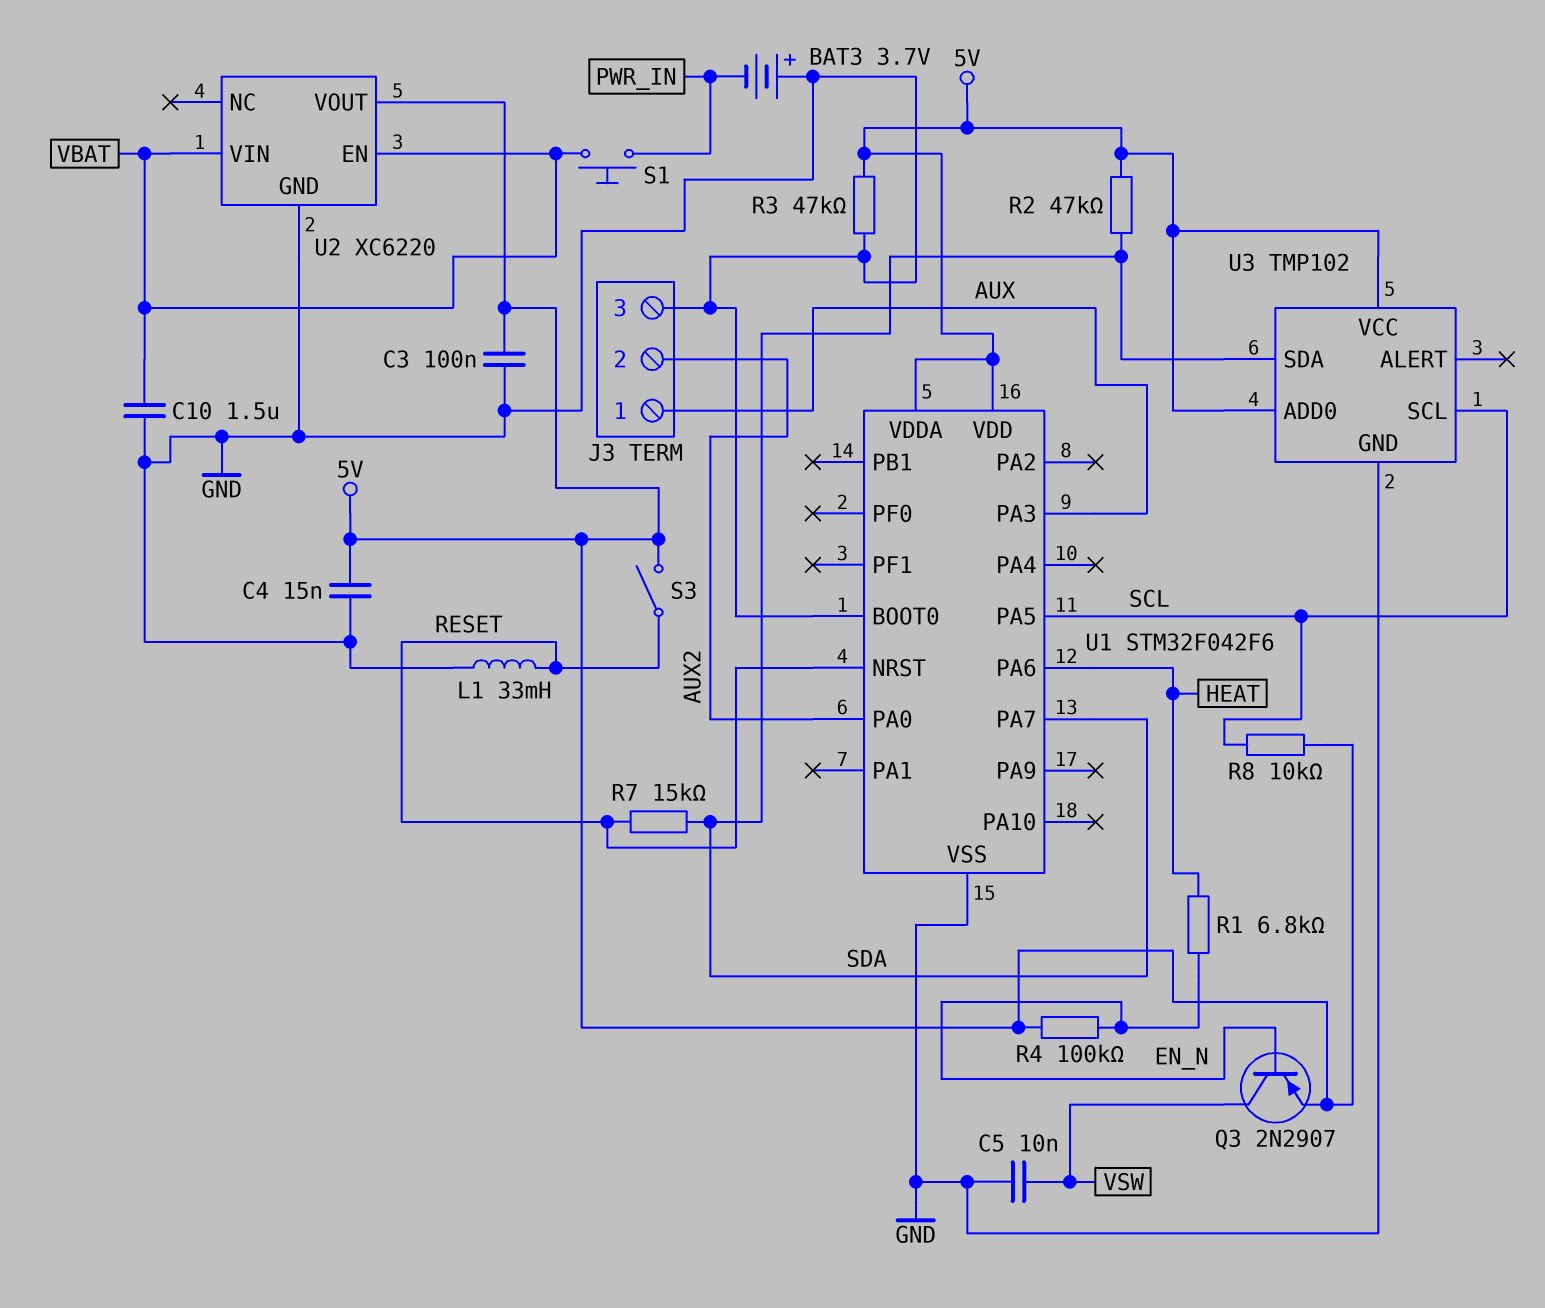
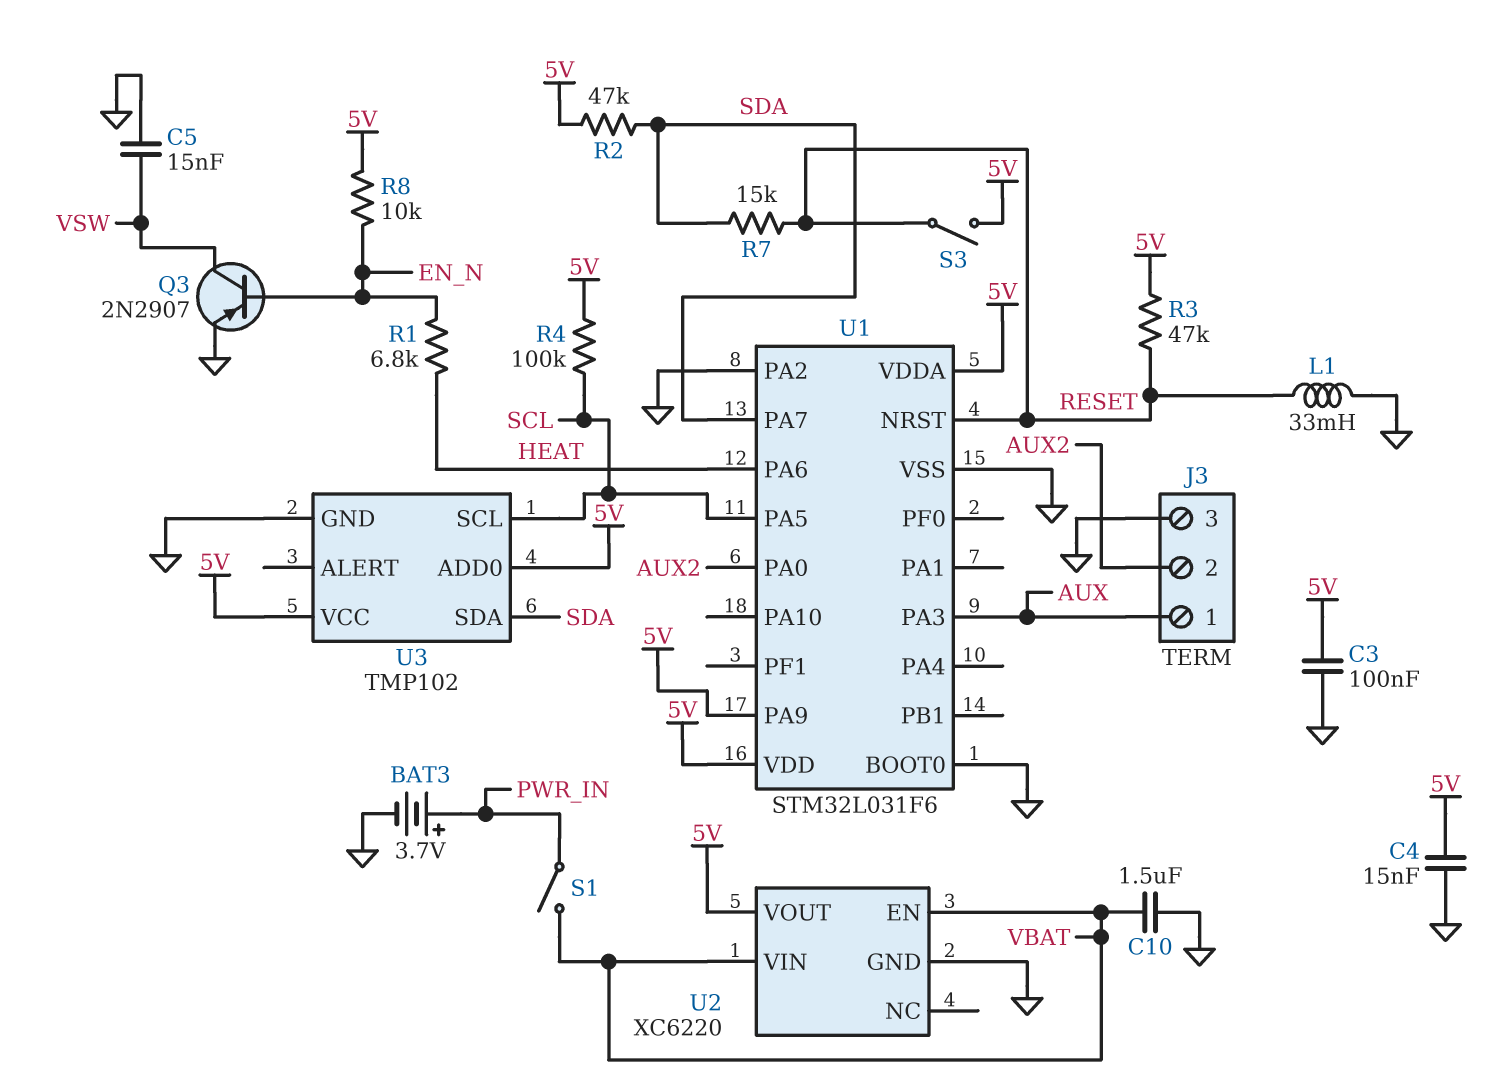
BAT3: 3.7V (plus GND, minus PWR_IN) -> 3.7V (plus PWR_IN, minus GND)
C5: 10nF (GND, VSW) -> 15nF (GND, VSW)
Q3: PNP 2N2907 (B EN_N, C VSW, E 5V) -> PNP 2N2907 (B EN_N, C VSW, E GND)
R3: 47k (5V, GND) -> 47k (5V, RESET)
R4: 100k (5V, EN_N) -> 100k (5V, SCL)
R8: 10k (5V, SCL) -> 10k (5V, EN_N)
S1: button (PWR_IN, VBAT) -> switch (PWR_IN, VBAT)
U1: STM32F042F6 -> STM32L031F6
U1 pin PA2: none -> GND
U1 pin PA9: none -> 5V

